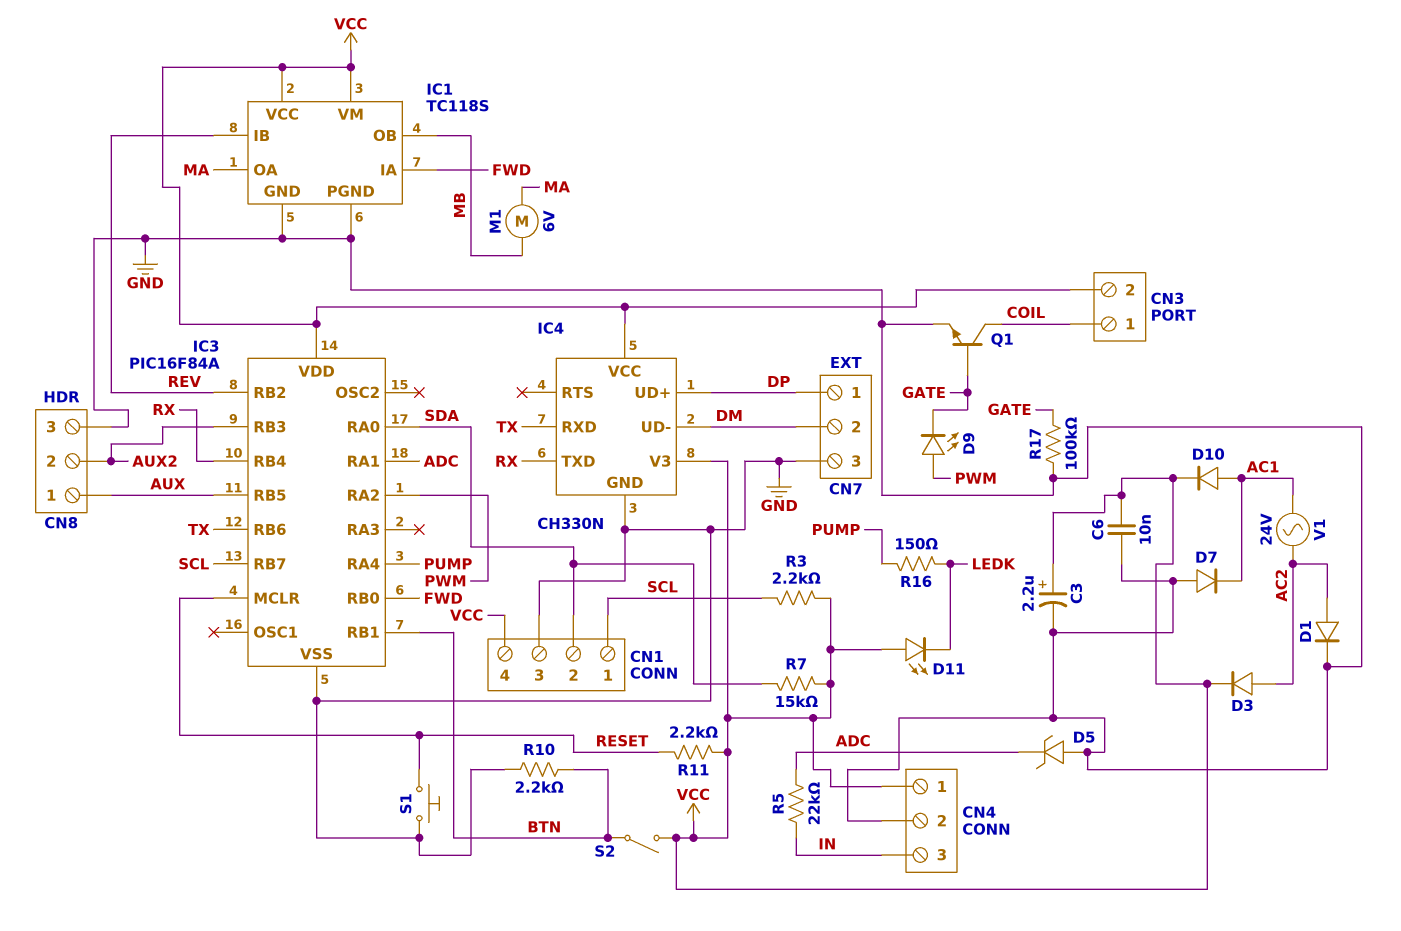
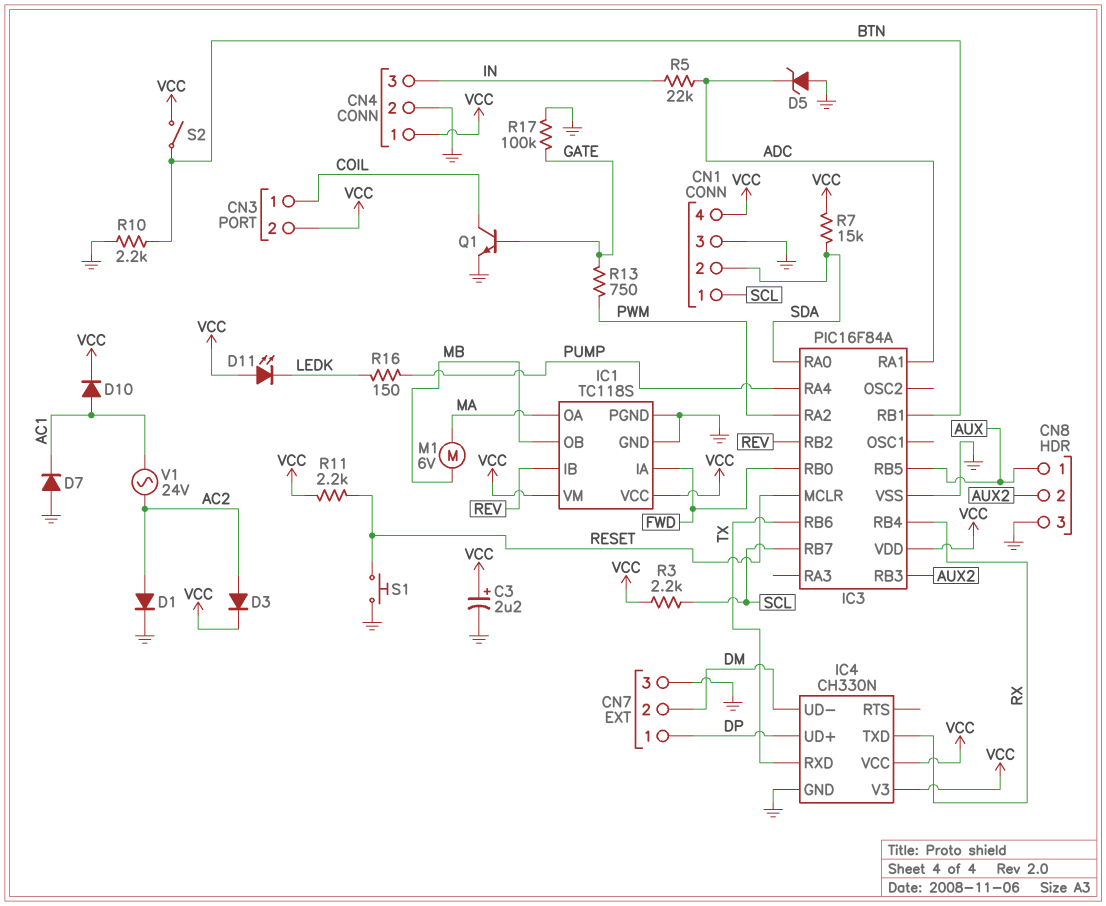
C6: 10nF (GND, VCC) -> none
D9: LED (A PWM, K GATE) -> none
R13: none -> 750 (GATE, PWM)

